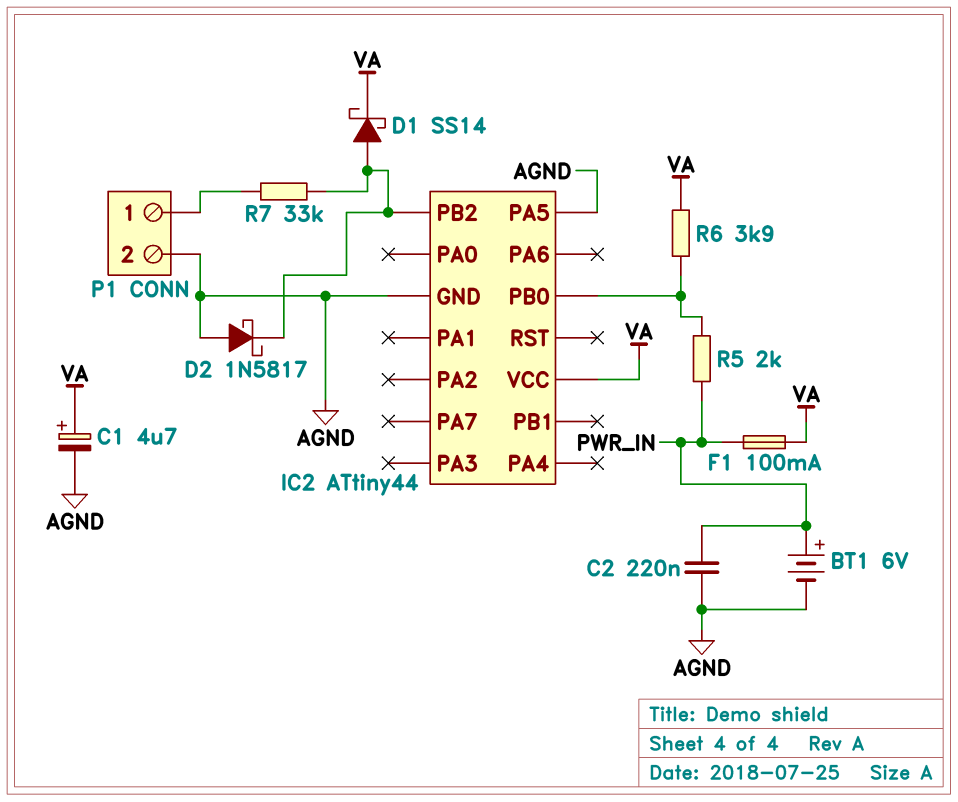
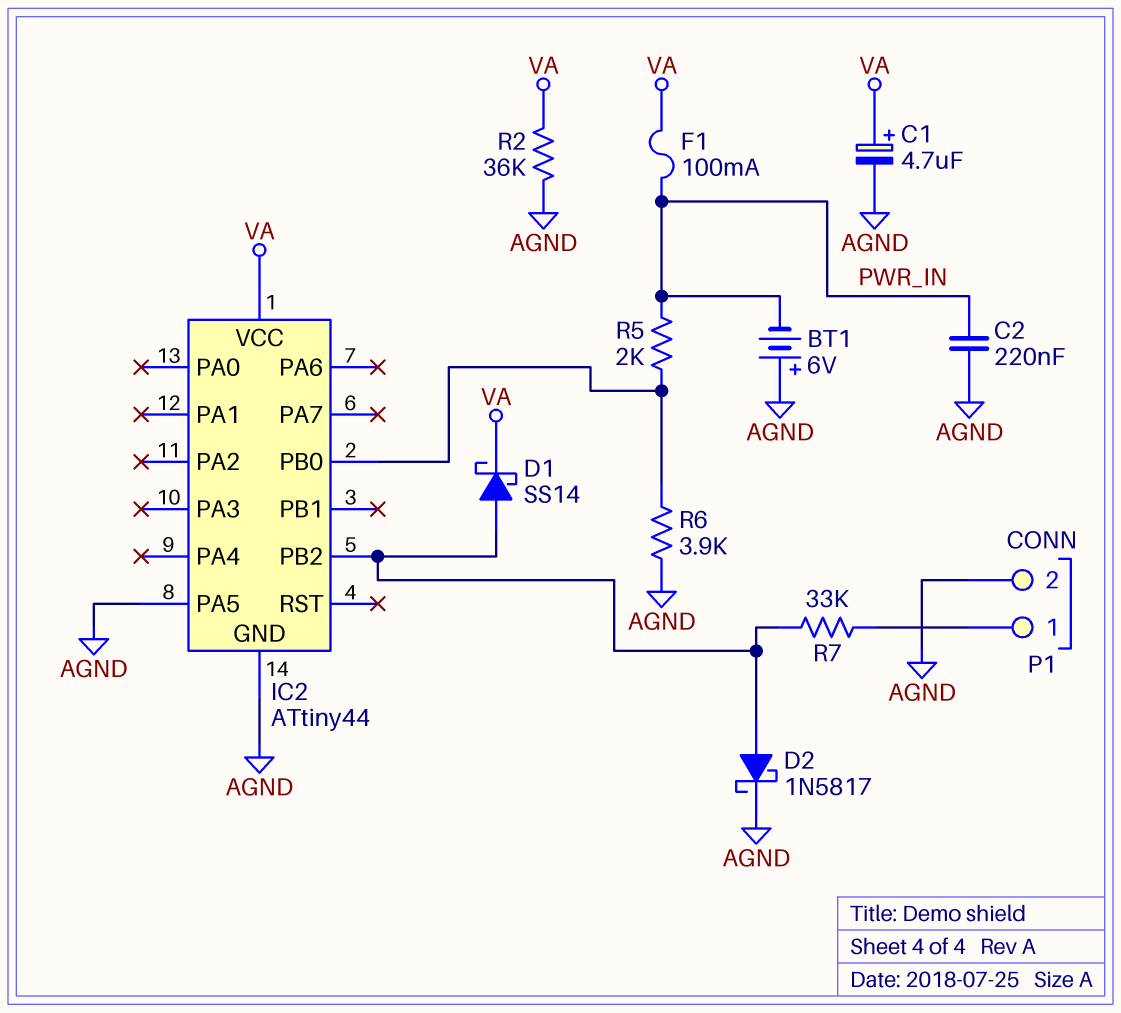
BT1: 6V (plus PWR_IN, minus AGND) -> 6V (plus AGND, minus PWR_IN)
D2: schottky 1N5817 (A AGND, K IC2/PB2) -> schottky 1N5817 (A IC2/PB2, K AGND)
R2: none -> 36k (AGND, VA)
R6: 3.9k (IC2/PB0, VA) -> 3.9k (AGND, IC2/PB0)

